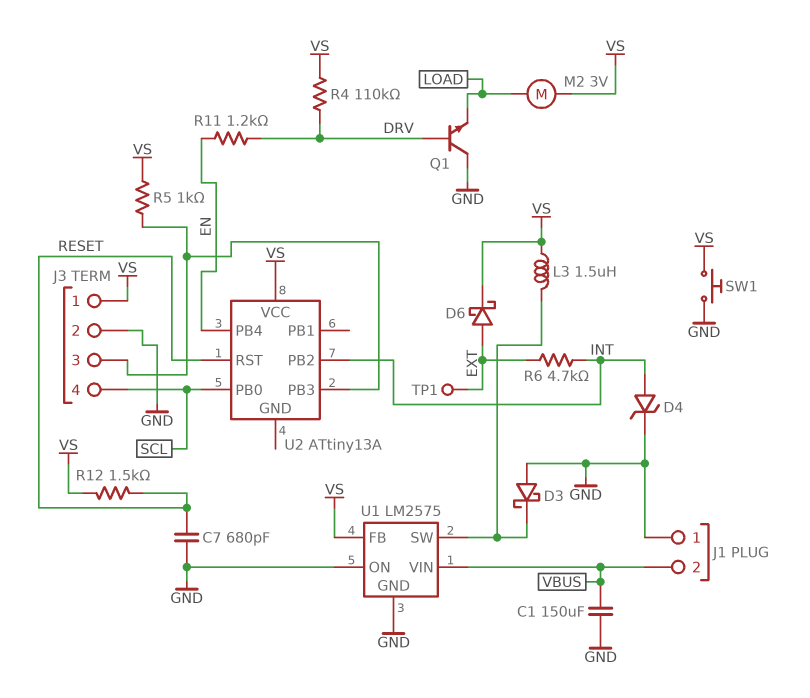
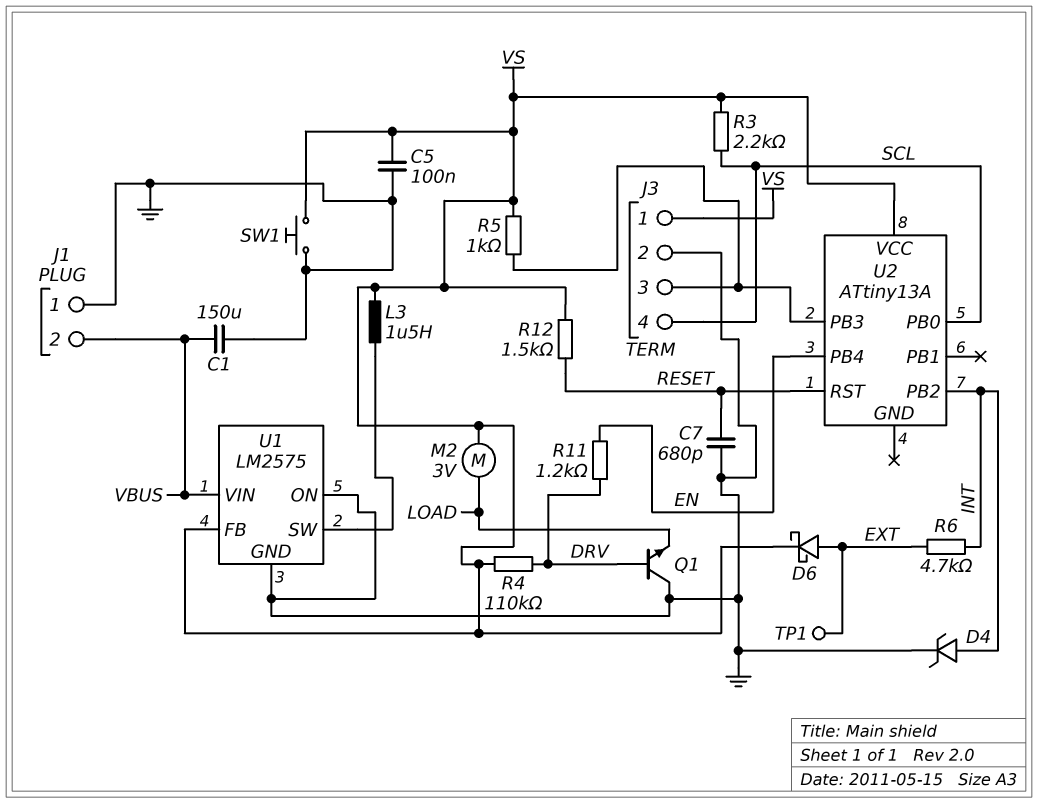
C5: none -> 100nF (GND, VS)
D3: schottky (A GND, K U1/SW) -> none
R3: none -> 2.2k (SCL, VS)

